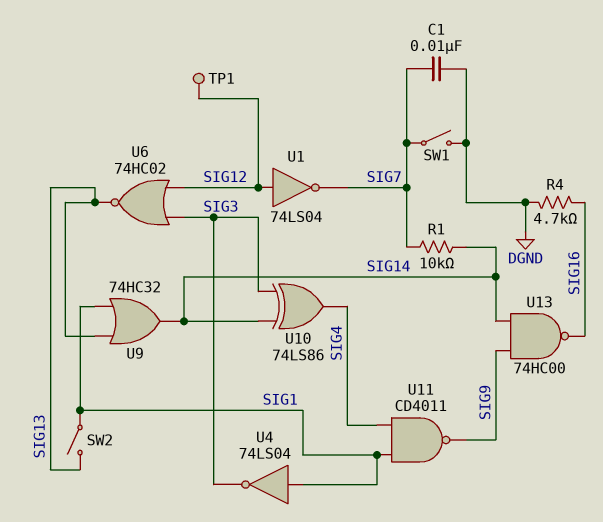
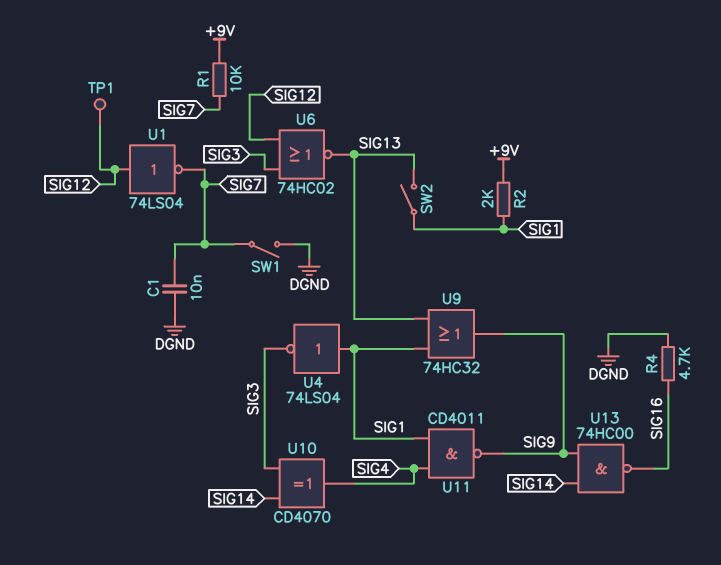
R1: 10k (SIG7, SIG14) -> 10k (+9V, SIG7)
R2: none -> 2k (+9V, SIG1)
U9: OR 74HC32 (in SIG1, in SIG13, out SIG14) -> OR 74HC32 (in SIG1, in SIG13, out SIG9)
U10: XOR 74LS86 (in SIG3, in SIG14, out SIG4) -> XOR CD4070 (in SIG3, in SIG14, out SIG4)

